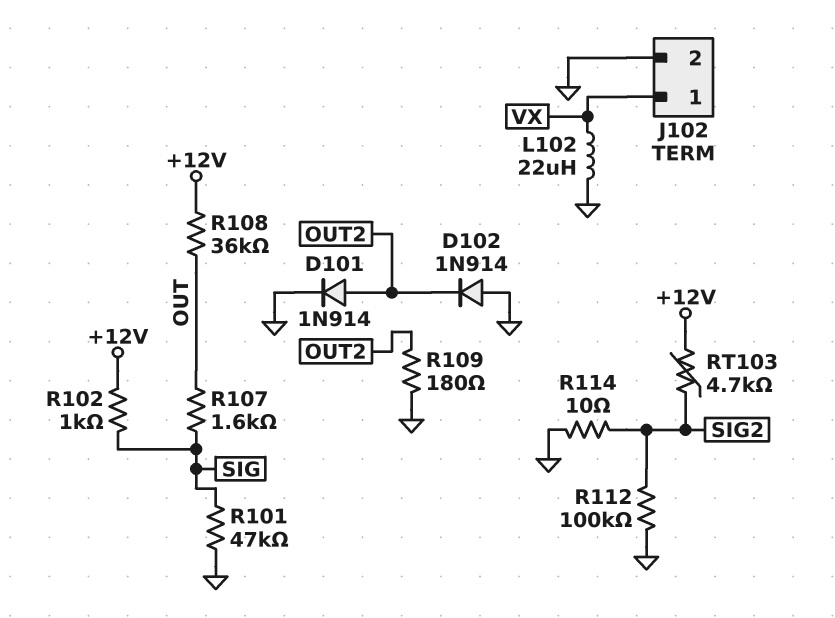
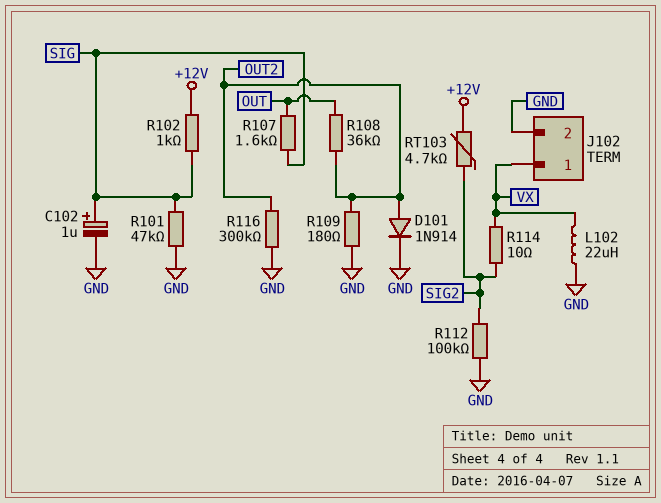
C102: none -> 1uF (plus SIG, minus GND)
D102: diode 1N914 (A GND, K OUT2) -> none
R108: 36k (+12V, OUT) -> 36k (OUT, OUT2)
R114: 10 (GND, SIG2) -> 10 (SIG2, VX)
R116: none -> 300k (GND, OUT2)

